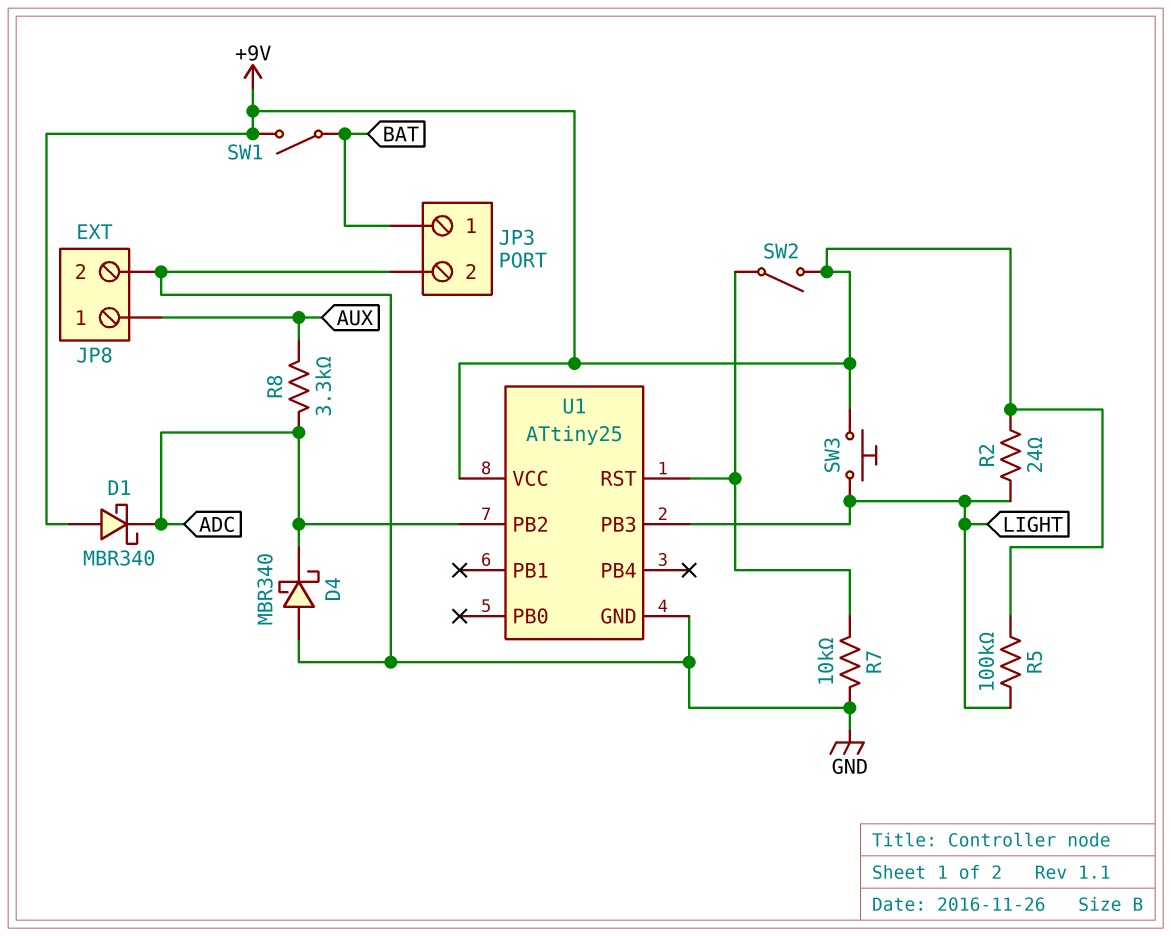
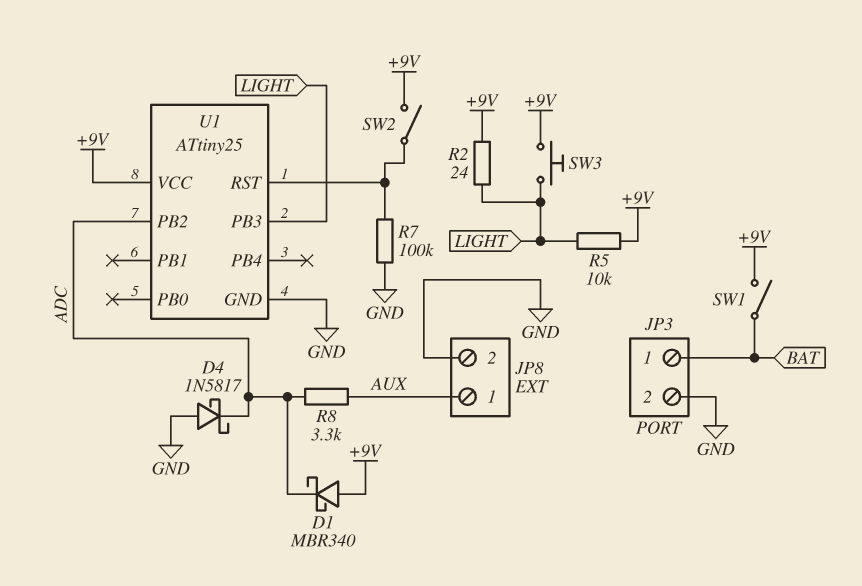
D4: schottky MBR340 (A GND, K ADC) -> schottky 1N5817 (A GND, K ADC)
R5: 100k (+9V, LIGHT) -> 10k (+9V, LIGHT)
R7: 10k (GND, U1/RST) -> 100k (GND, U1/RST)

